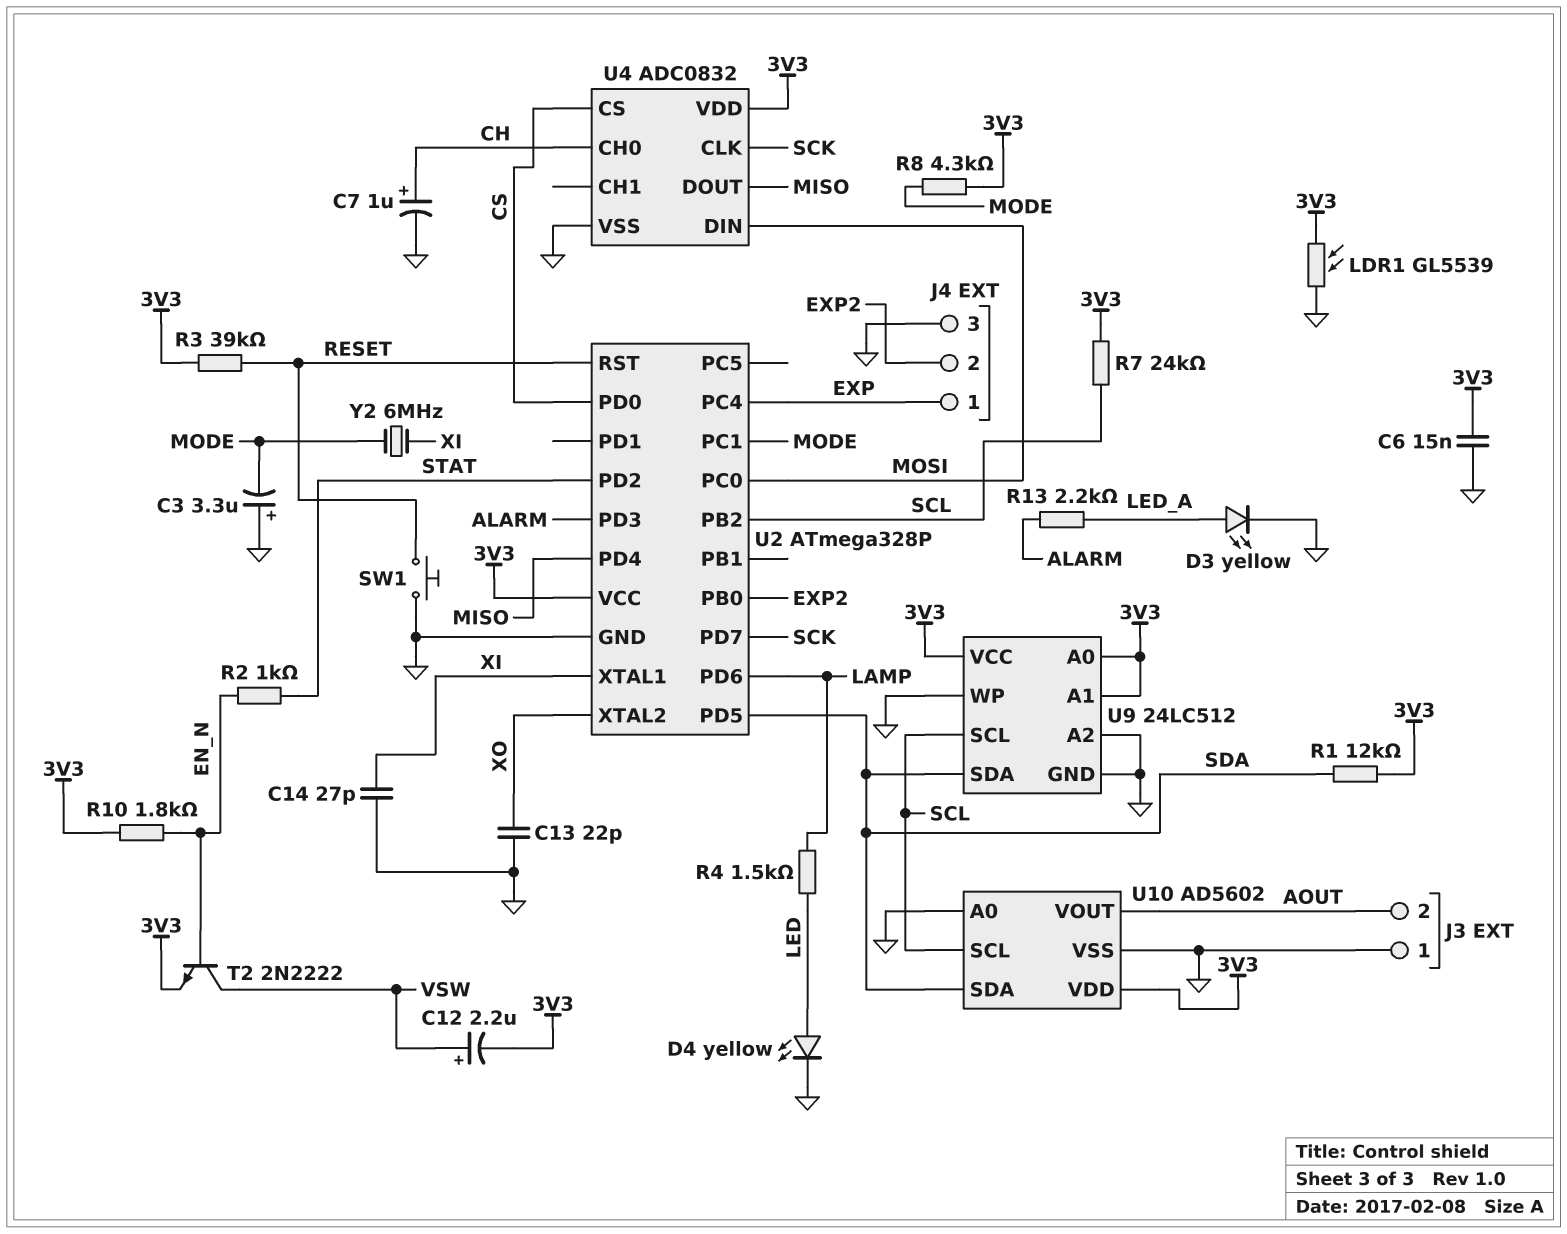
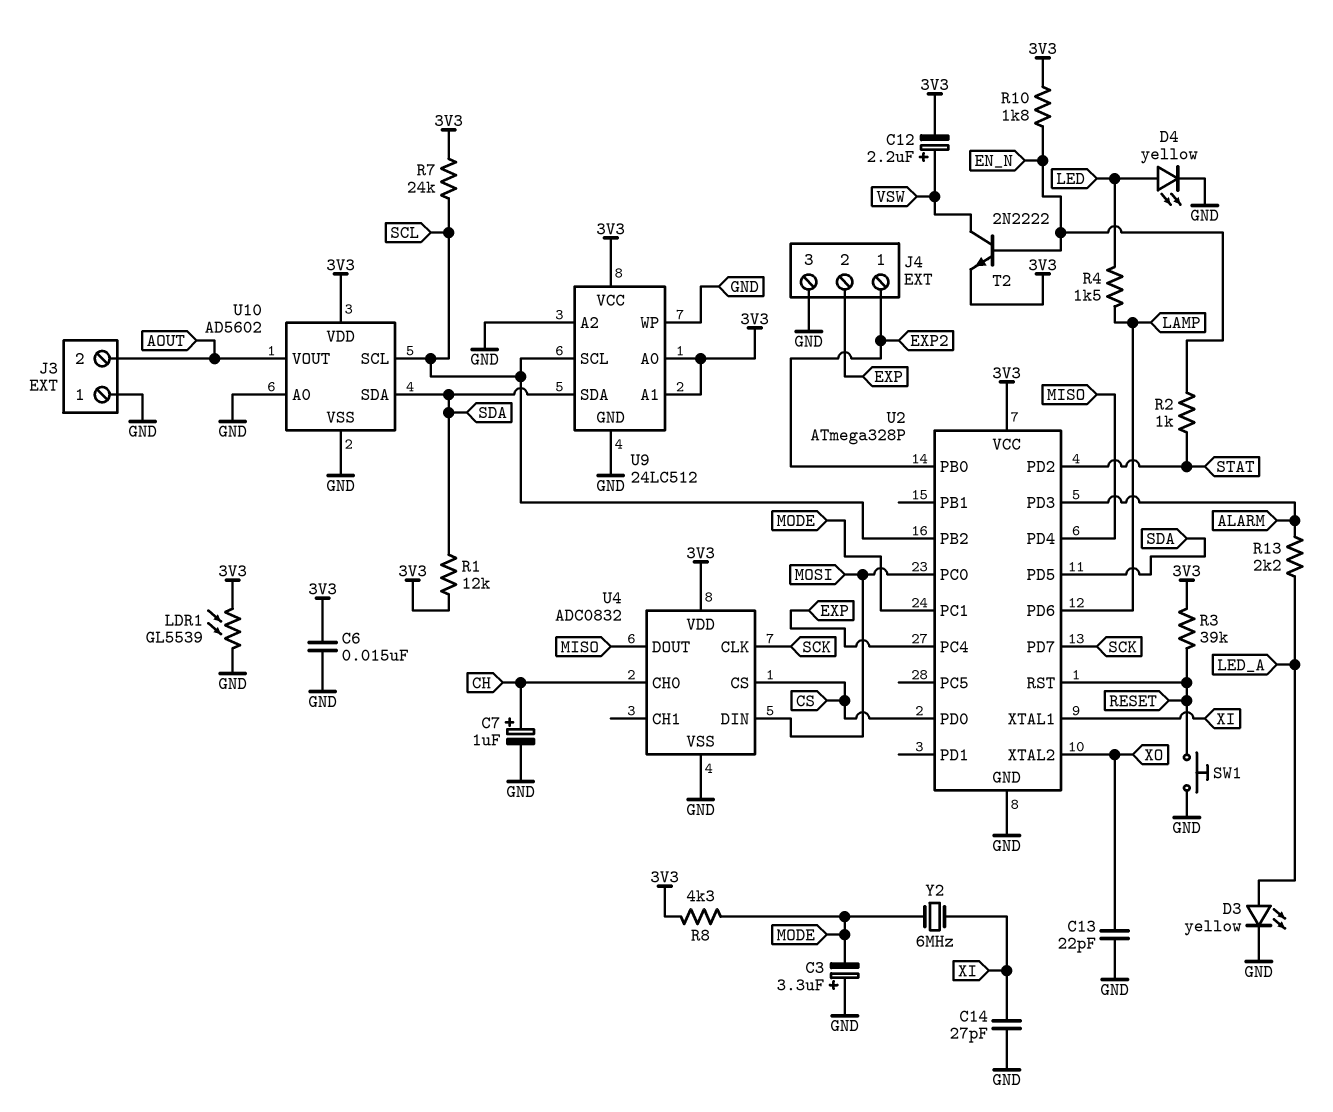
J4 pin 1: EXP -> EXP2
J4 pin 2: EXP2 -> EXP

